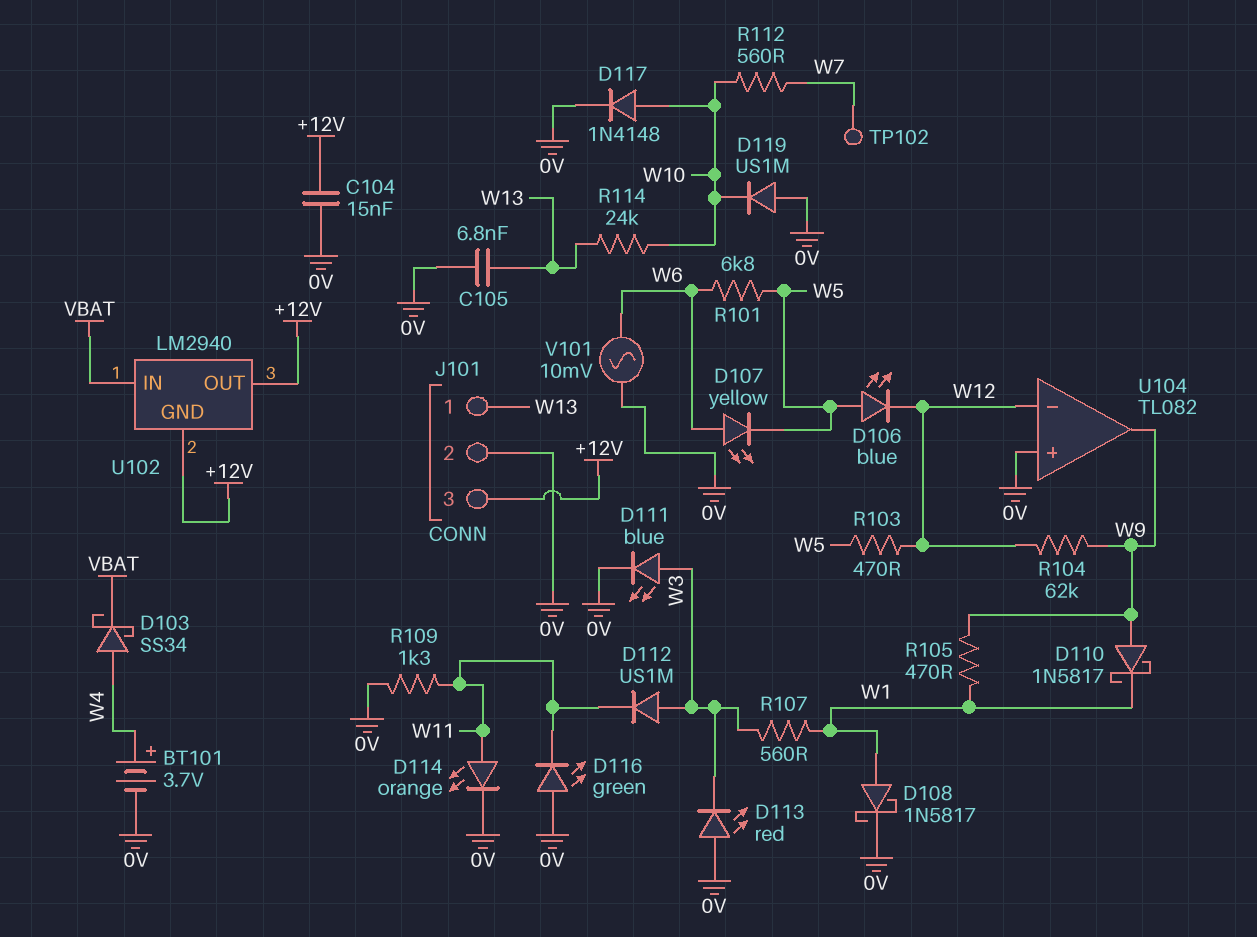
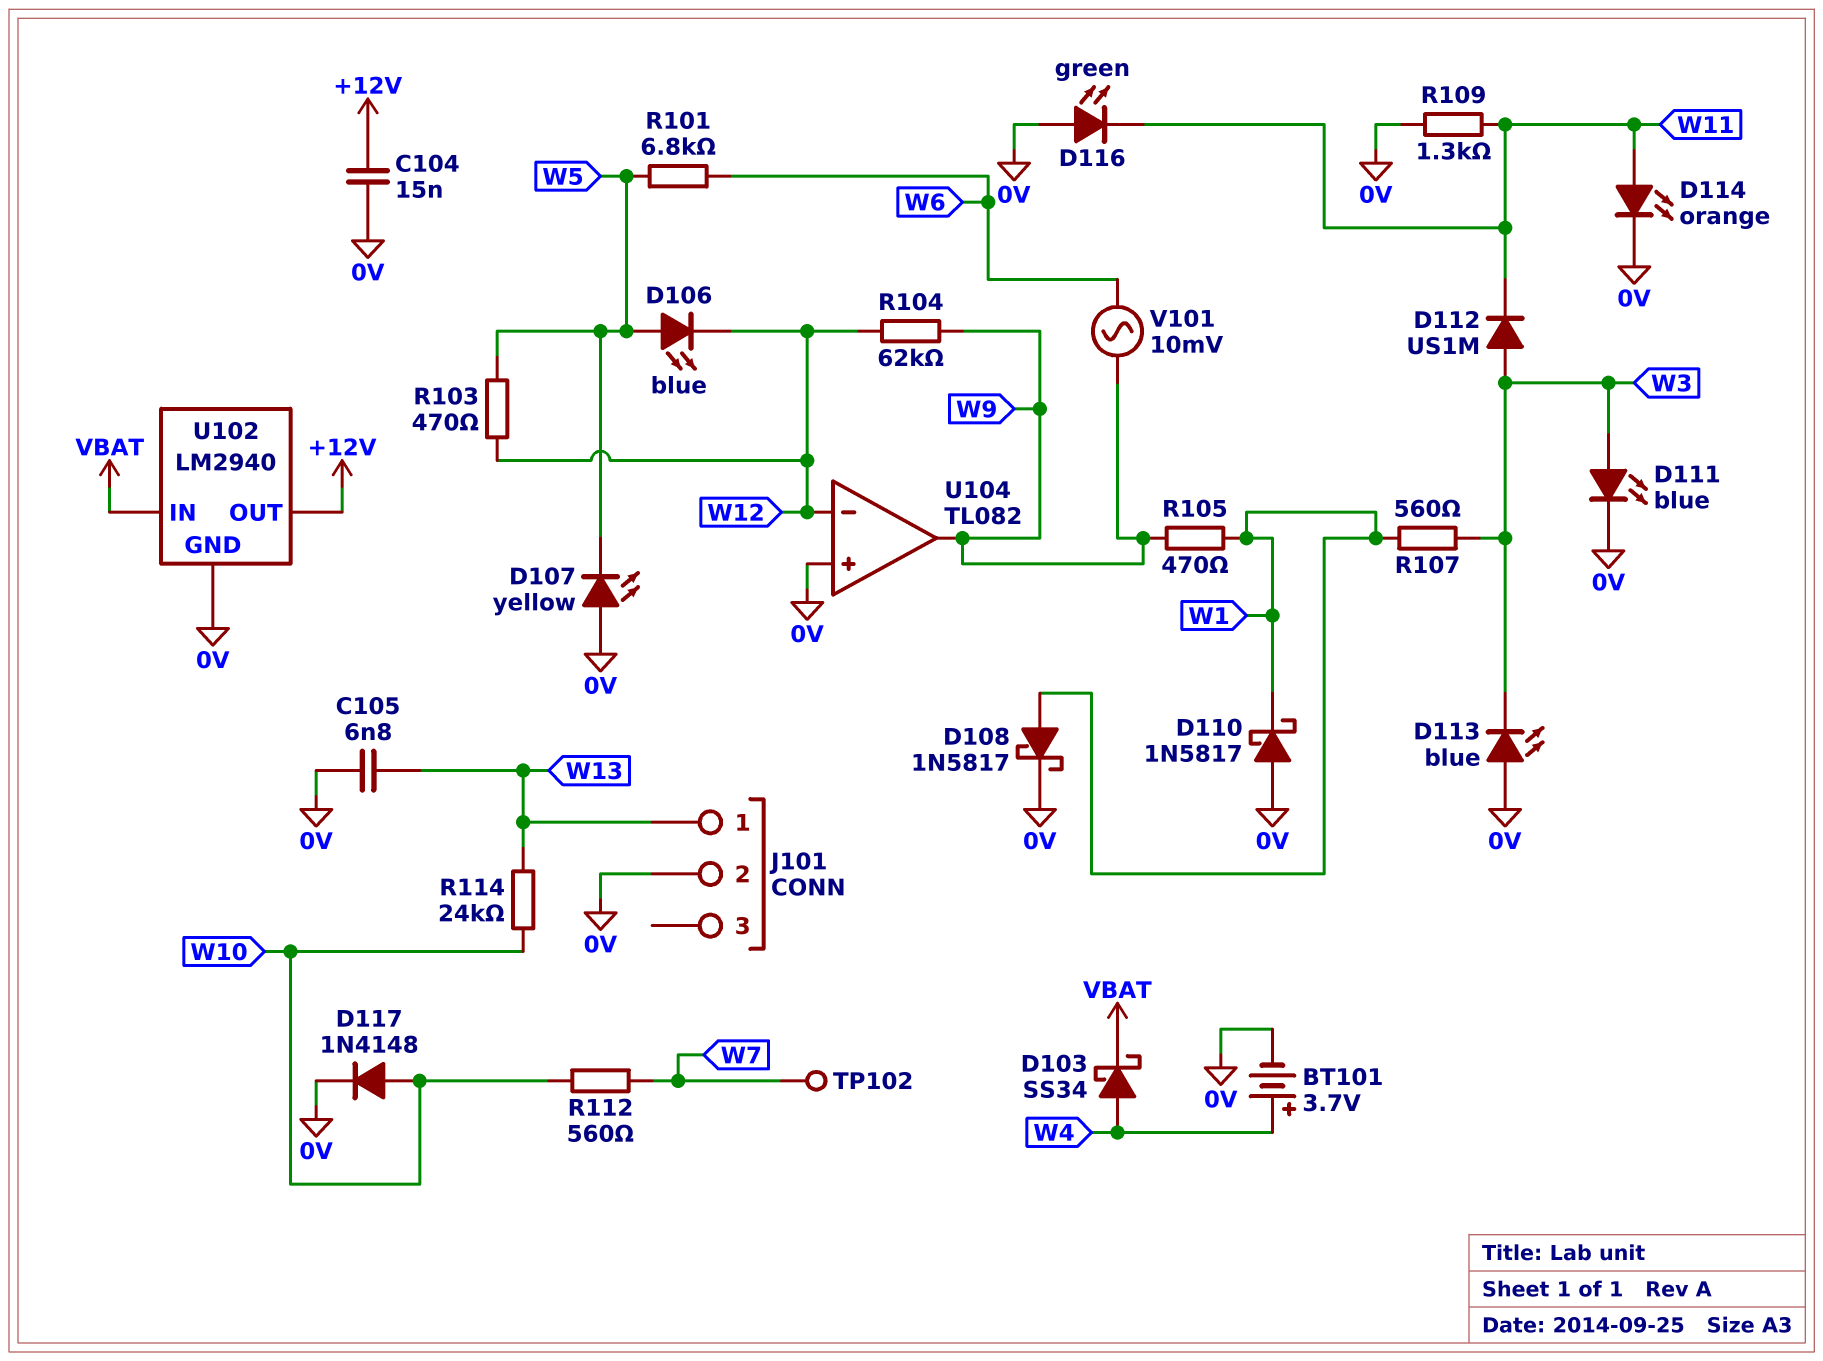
D107: LED yellow (A W6, K W5) -> LED yellow (A 0V, K W5)
D110: schottky 1N5817 (A W9, K W1) -> schottky 1N5817 (A 0V, K W1)
D113: LED red (A 0V, K W3) -> LED blue (A 0V, K W3)
D119: diode US1M (A 0V, K W10) -> none
J101 pin 3: +12V -> none
U102 pin GND: +12V -> 0V
V101: AC 10mV (0V, W6) -> AC 10mV (W6, W9)

